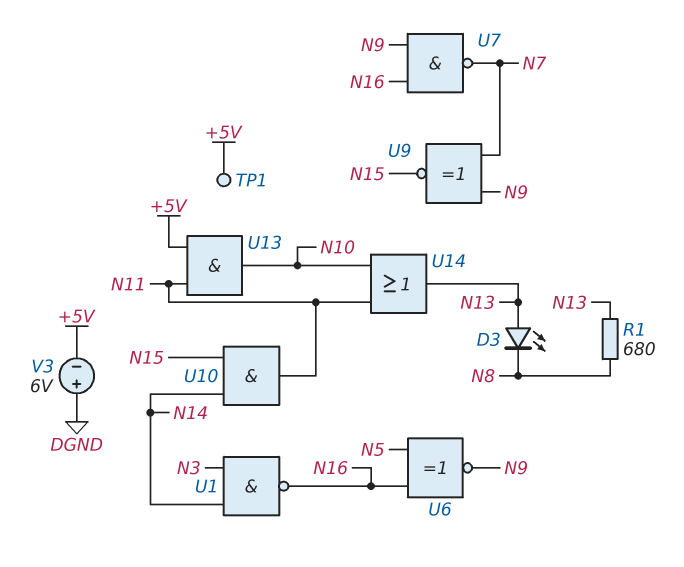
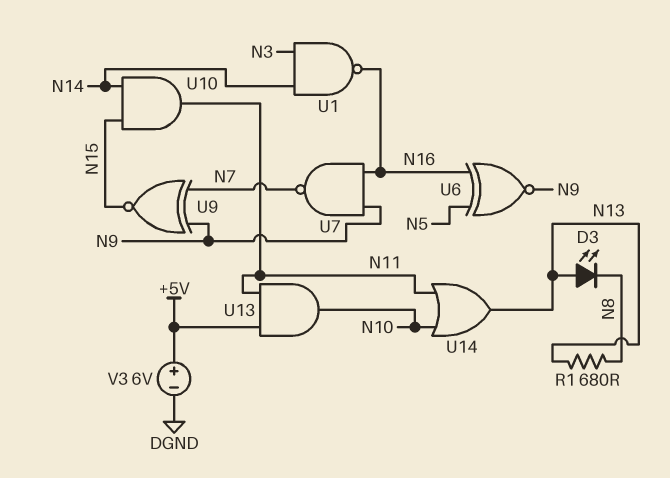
TP1: test point (+5V) -> none
V3: 6V (plus DGND, minus +5V) -> 6V (plus +5V, minus DGND)

